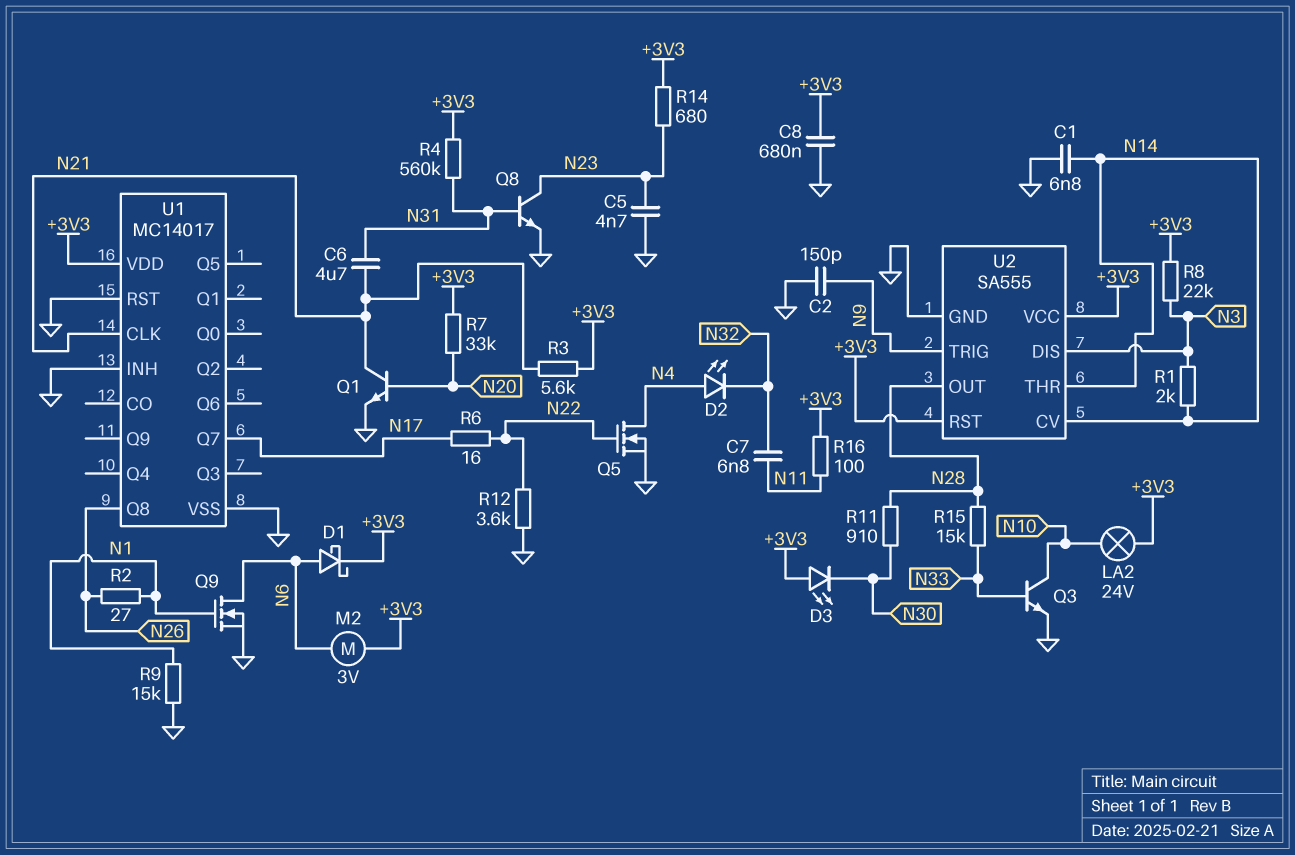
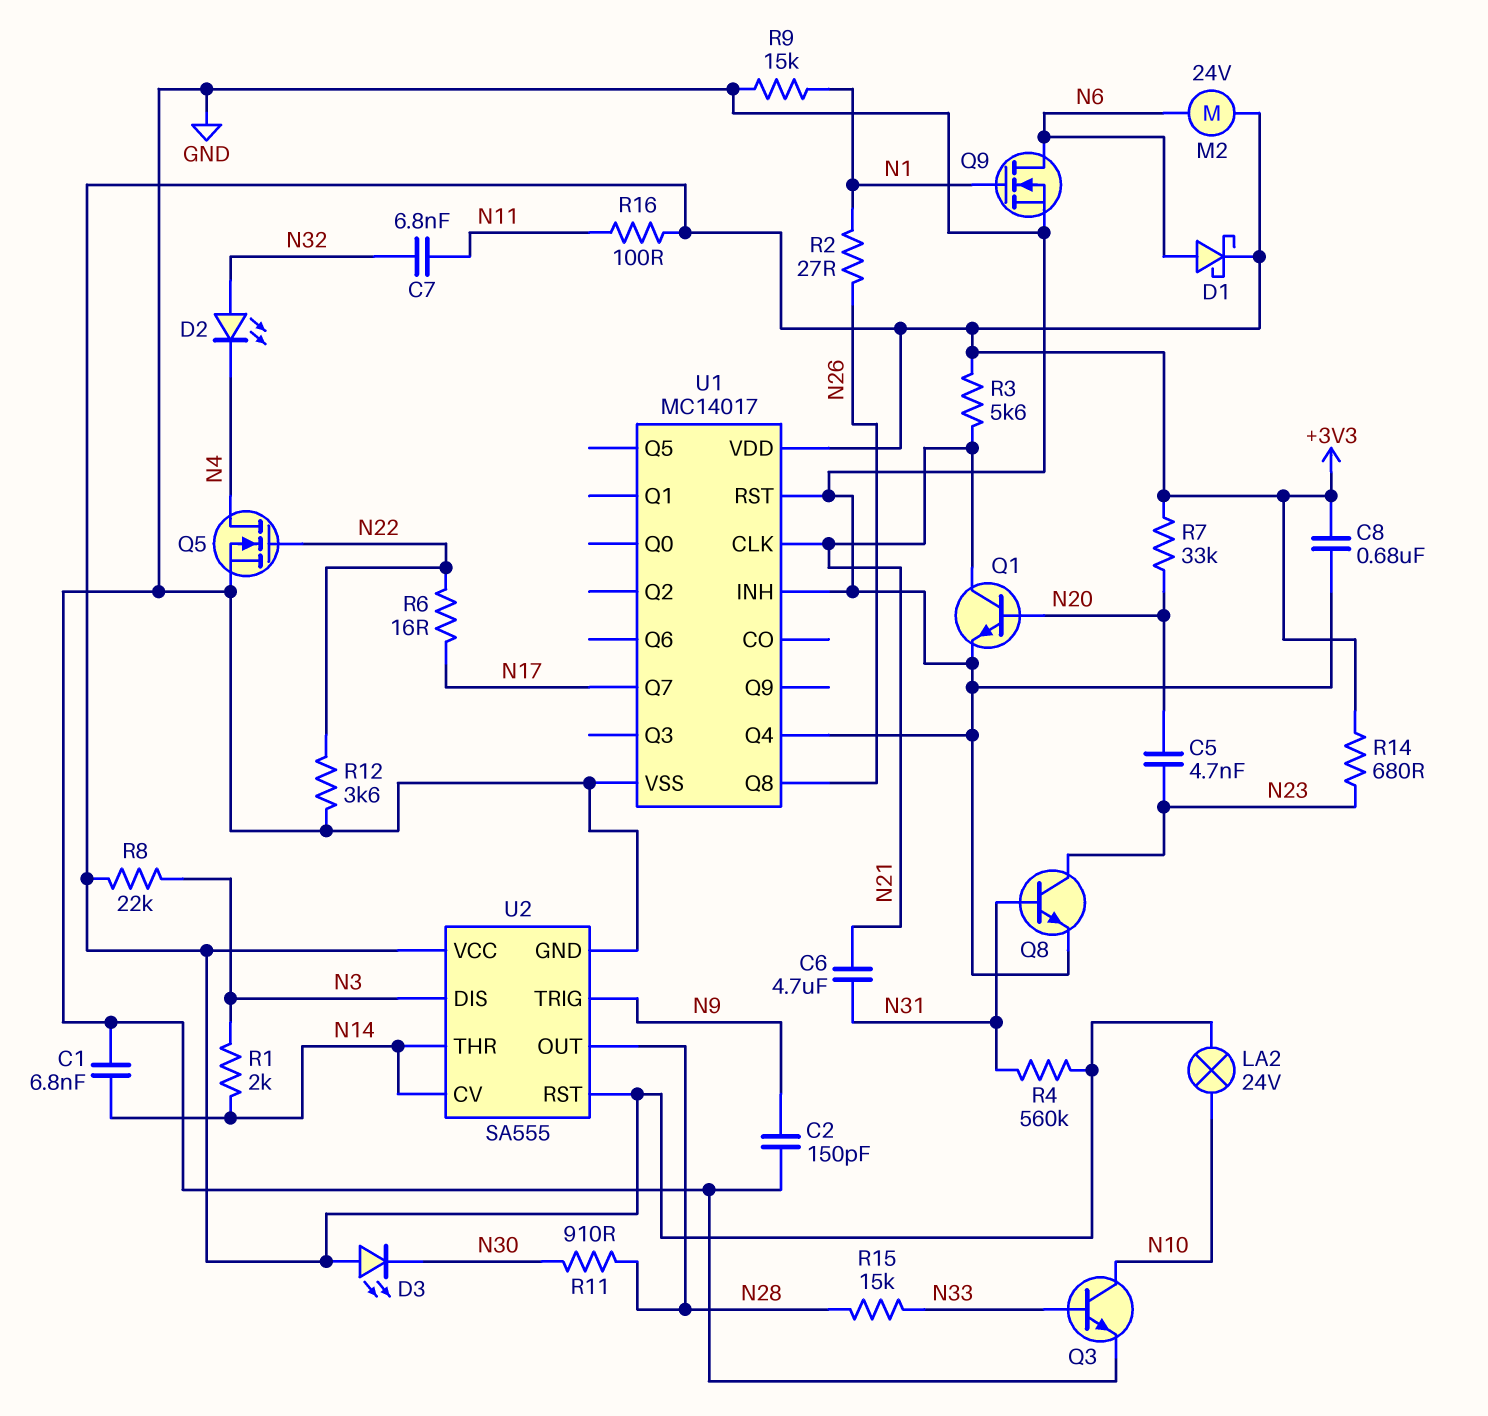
C5: 4.7nF (GND, N23) -> 4.7nF (N20, N23)
D2: LED (A N4, K N32) -> LED (A N32, K N4)
M2: motor 3V (+3V3, N6) -> motor 24V (+3V3, N6)
U1 pin Q4: none -> GND

